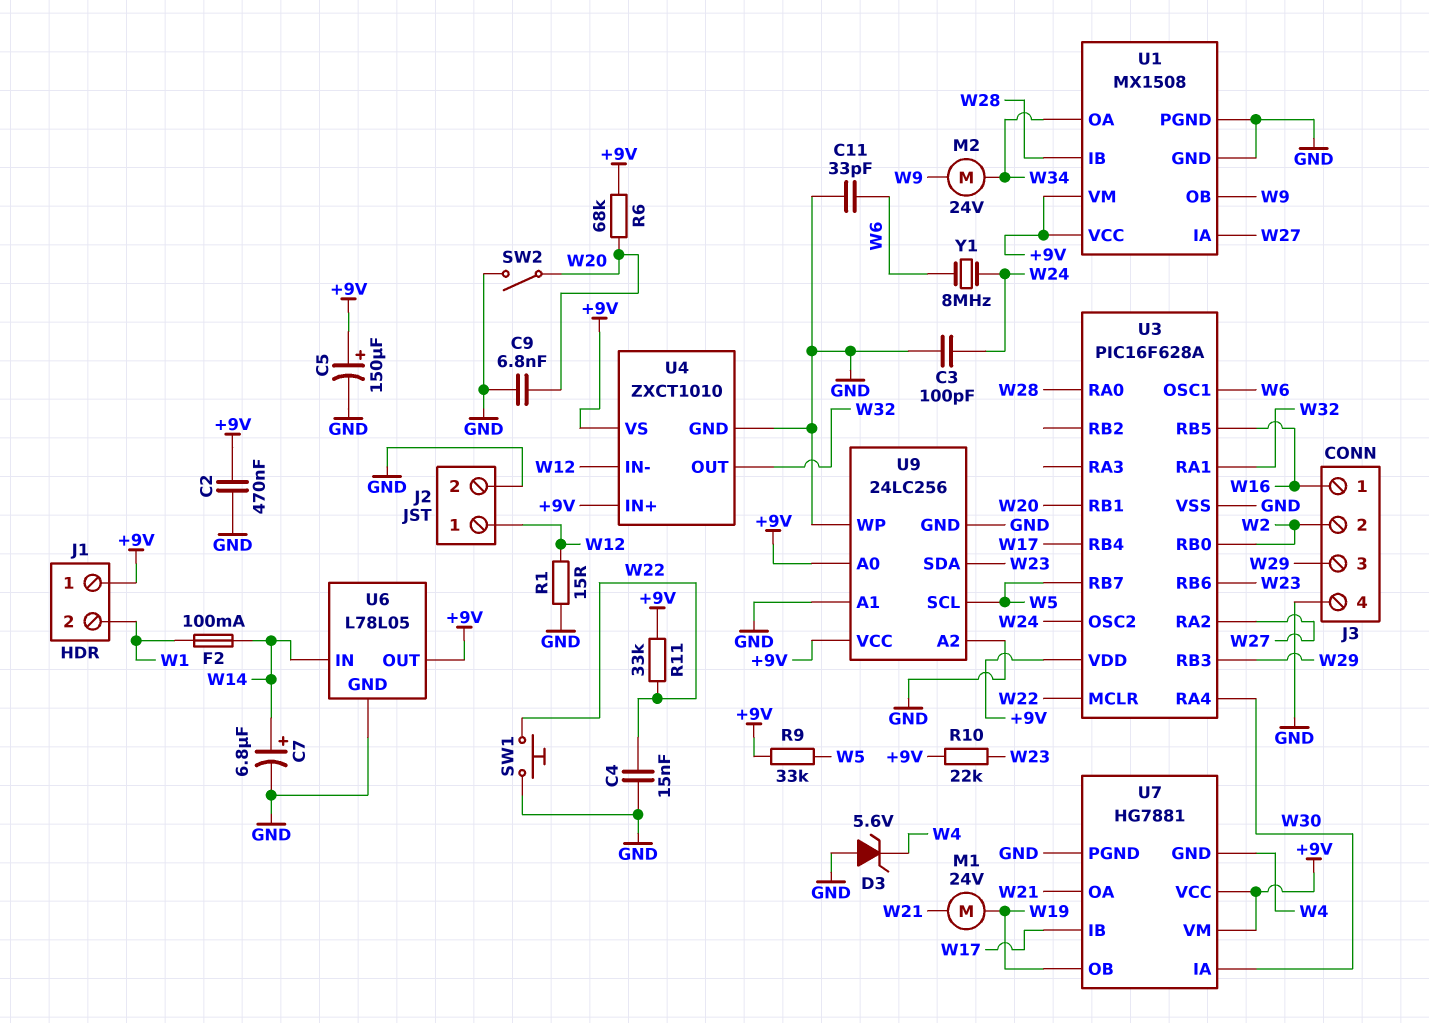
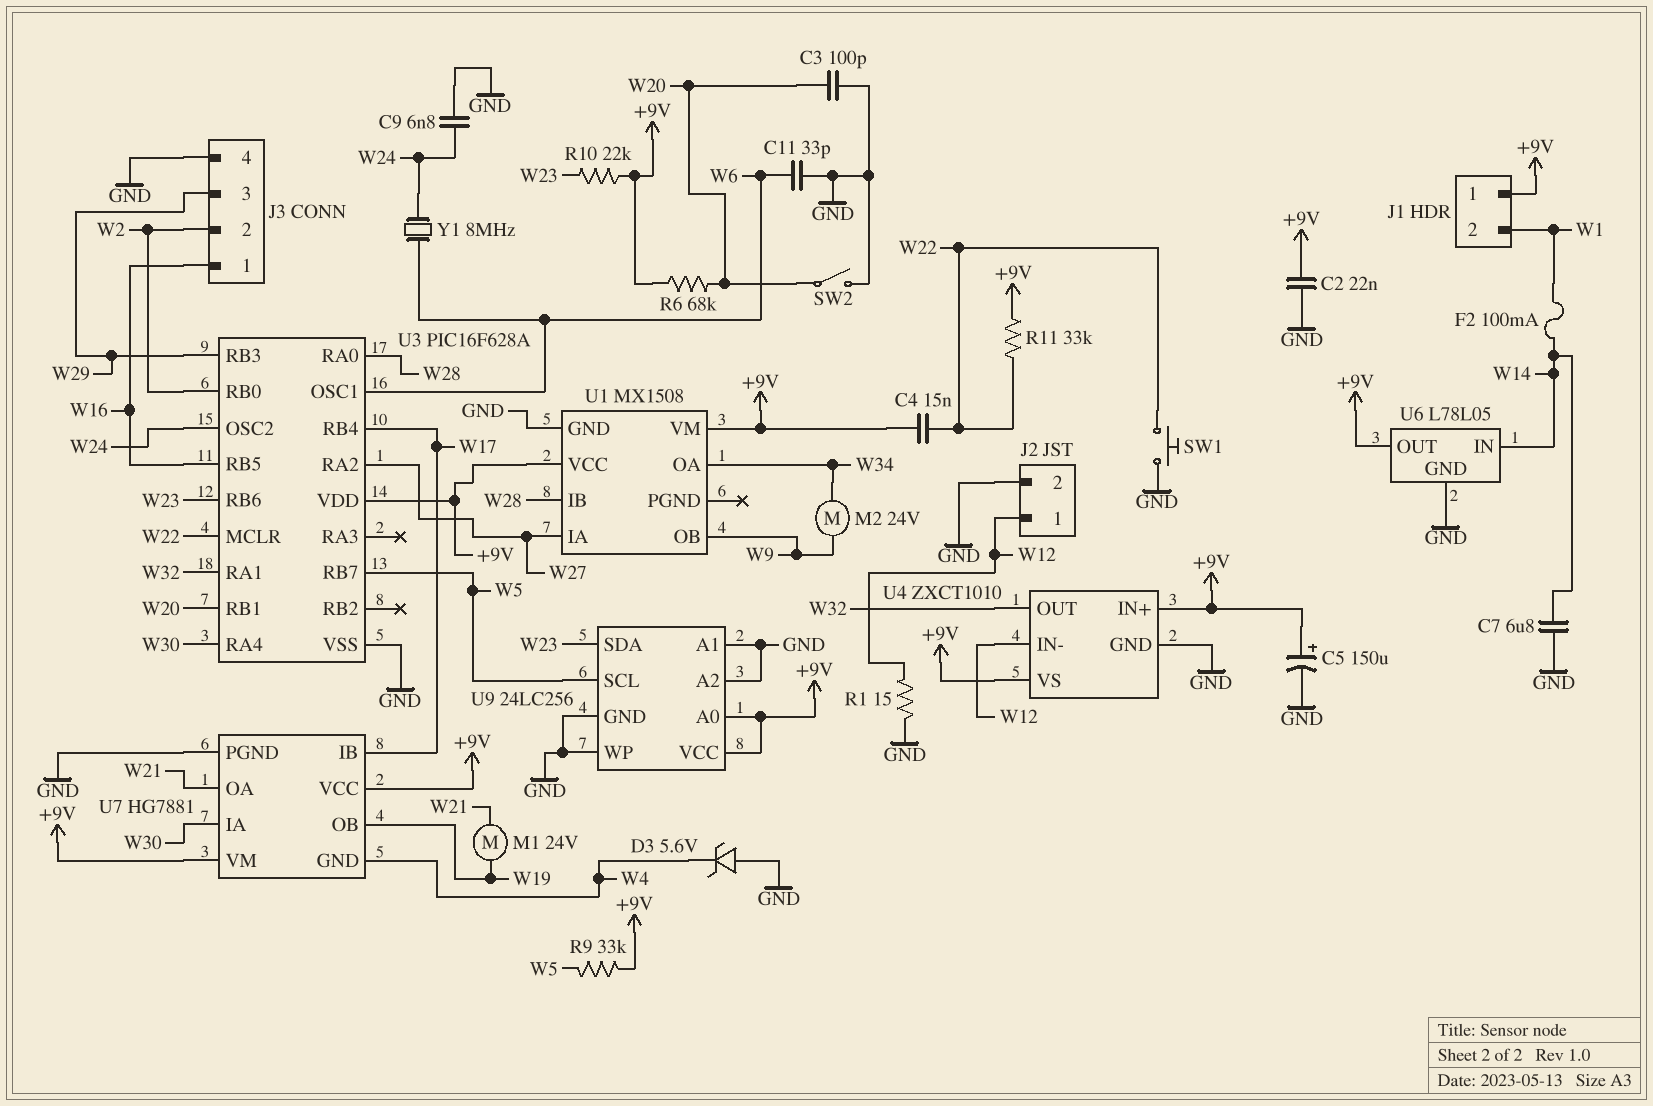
C2: 470nF (+9V, GND) -> 22nF (+9V, GND)
C3: 100pF (GND, W24) -> 100pF (GND, W20)
C4: 15nF (GND, W22) -> 15nF (+9V, W22)
C7: 6.8uF (plus W14, minus GND) -> 6.8uF (GND, W14)
C9: 6.8nF (GND, W20) -> 6.8nF (GND, W24)
U1 pin PGND: GND -> none

